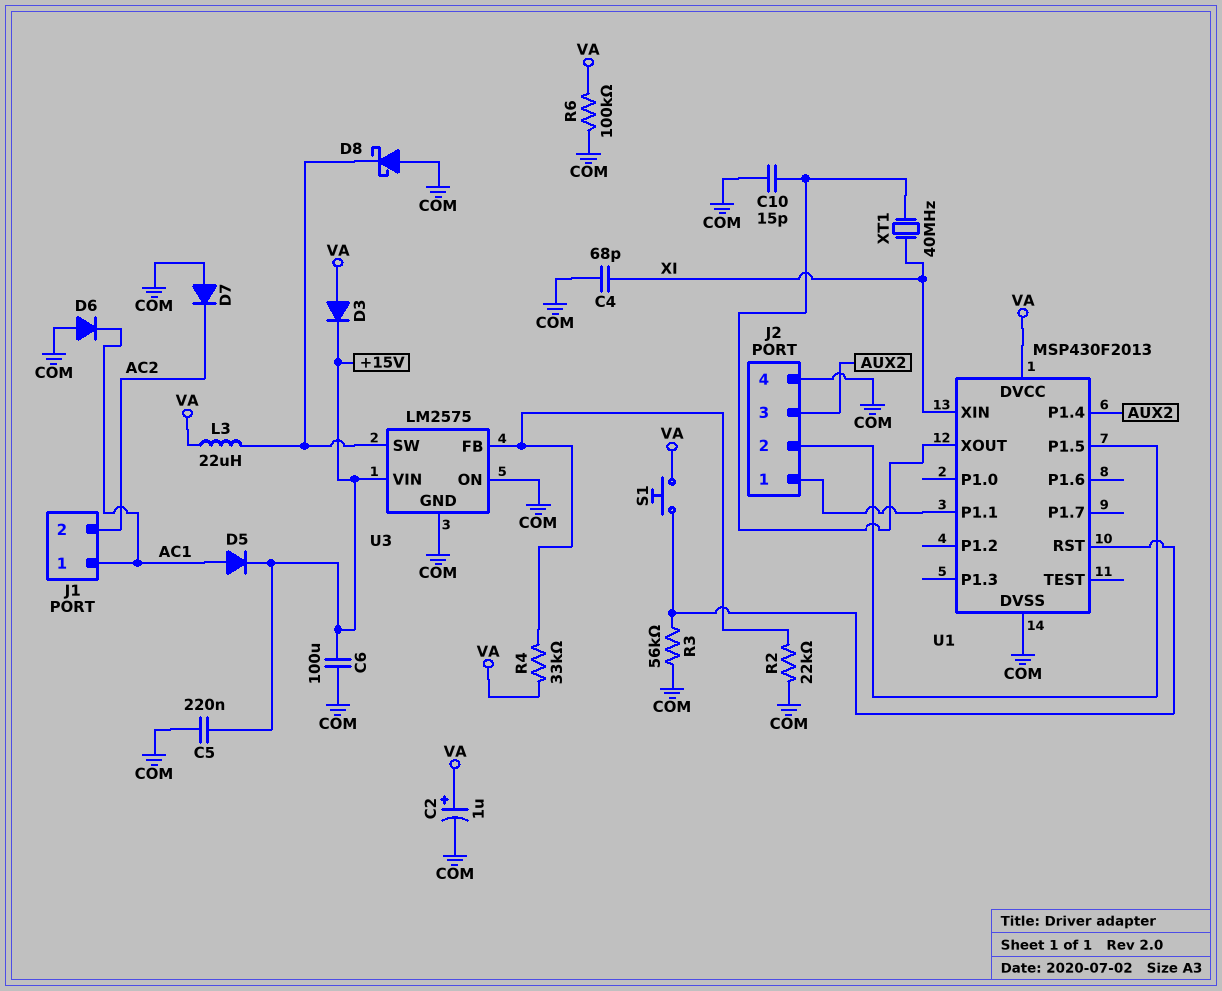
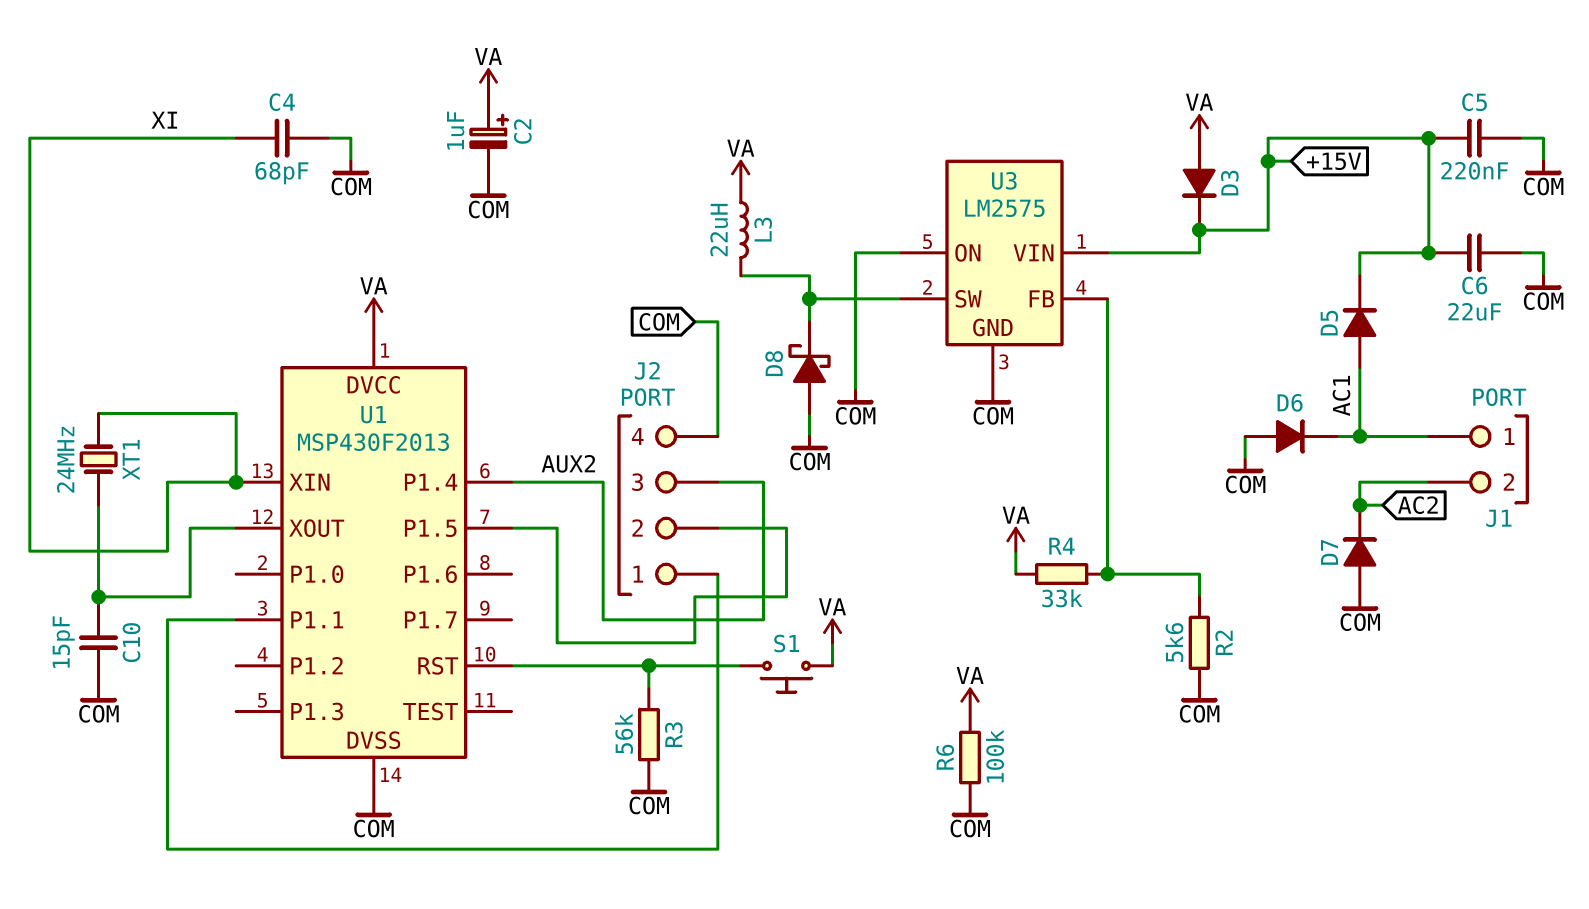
C6: 100uF (+15V, COM) -> 22uF (+15V, COM)
R2: 22k (COM, U3/FB) -> 5.6k (COM, U3/FB)
XT1: 40MHz (U1/XOUT, XI) -> 24MHz (U1/XOUT, XI)

